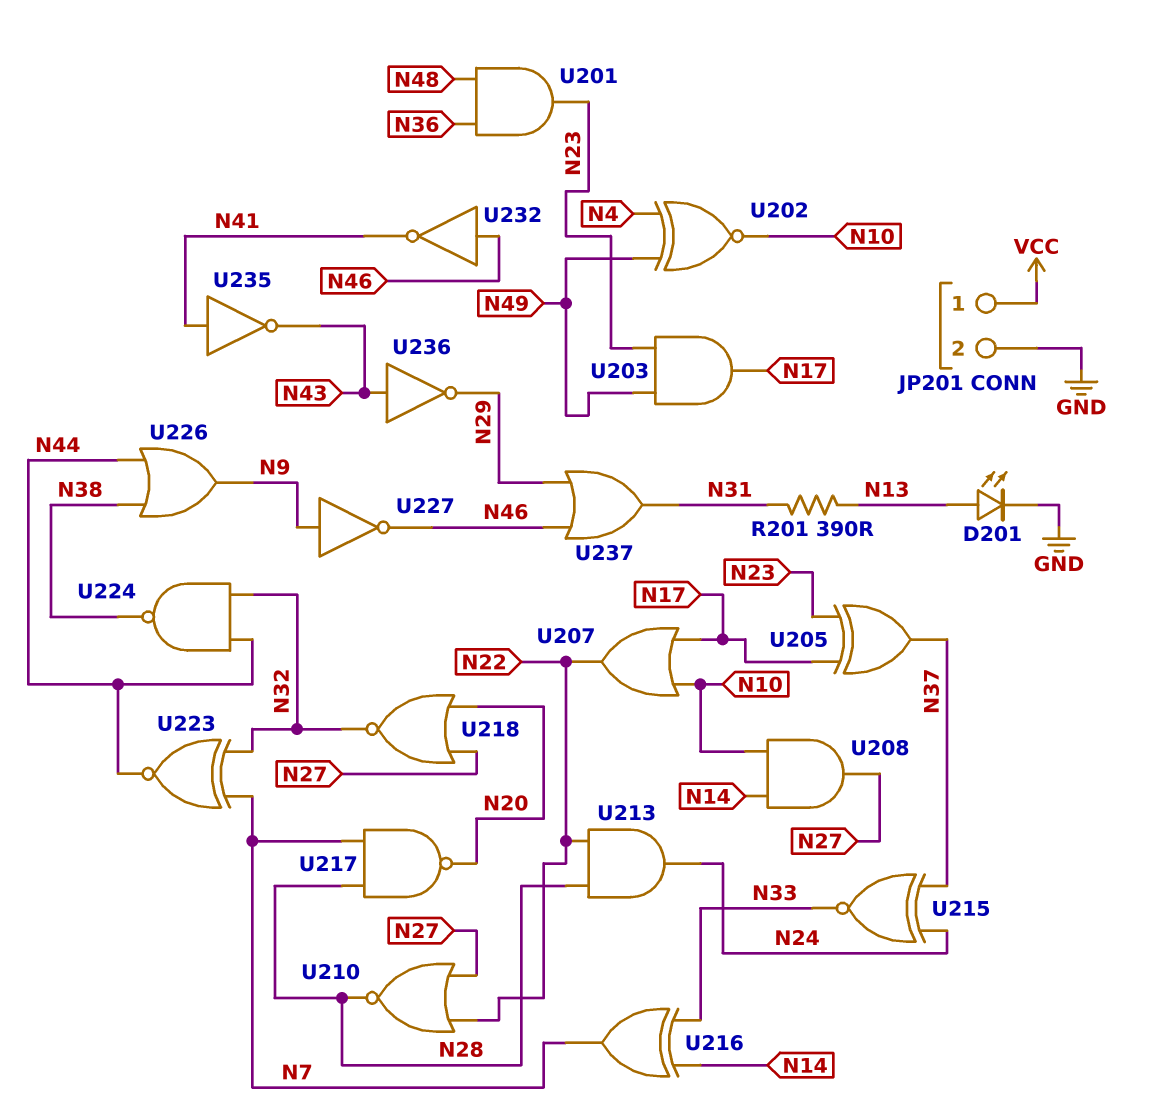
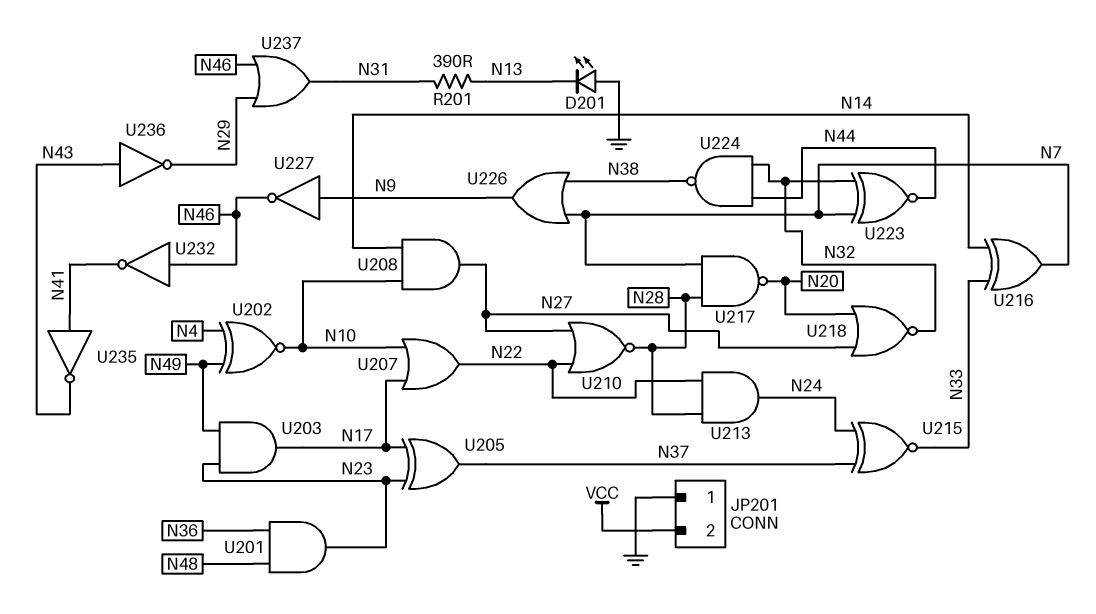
D201: LED (A N13, K GND) -> LED (A GND, K N13)
JP201 pin 1: VCC -> GND
JP201 pin 2: GND -> VCC
U226: OR (in N38, in N44, out N9) -> OR (in N7, in N38, out N9)

